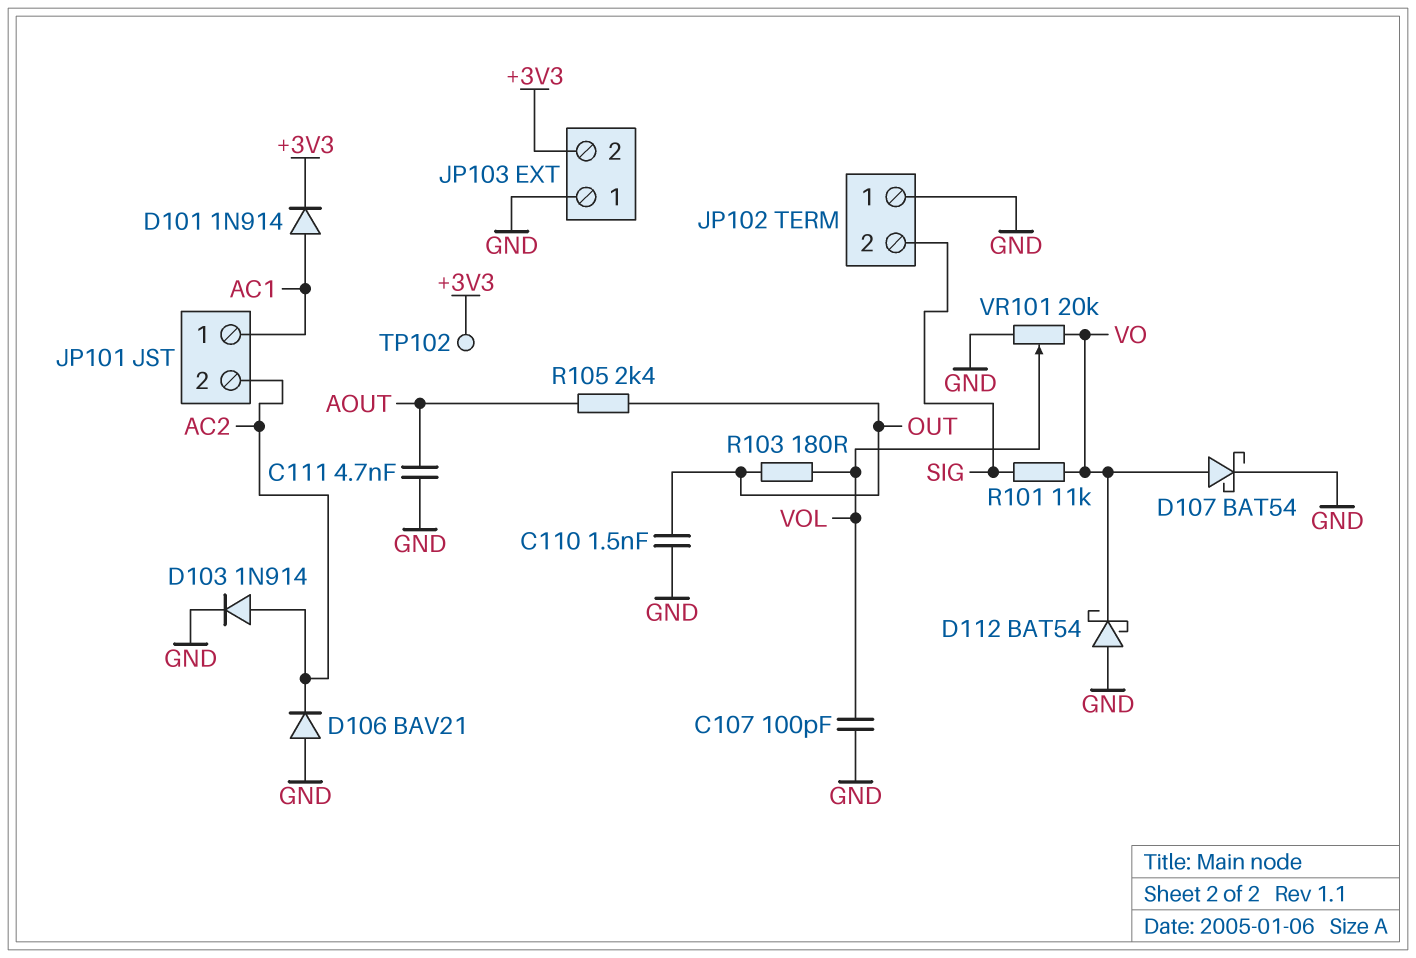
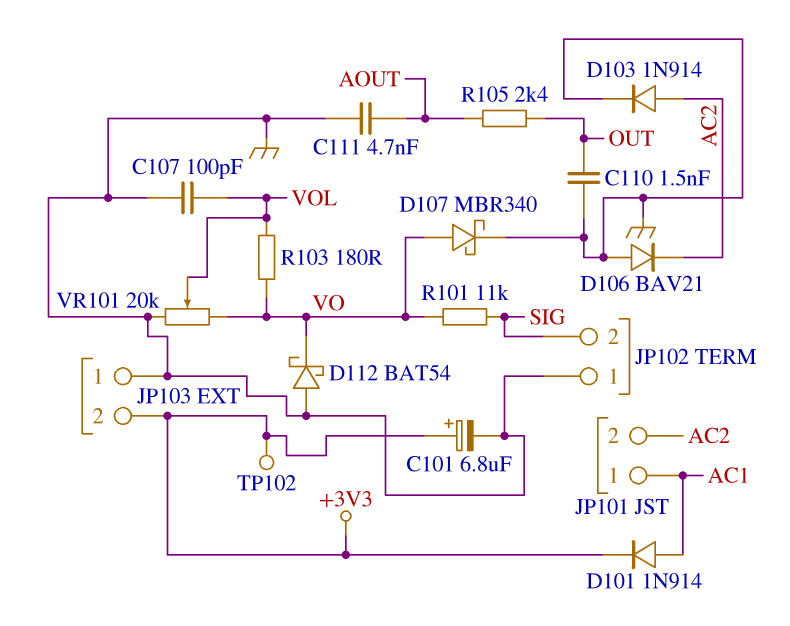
C101: none -> 6.8uF (plus +3V3, minus GND)
D107: schottky BAT54 (A VO, K GND) -> schottky MBR340 (A VO, K GND)
R103: 180 (OUT, VOL) -> 180 (VO, VOL)

